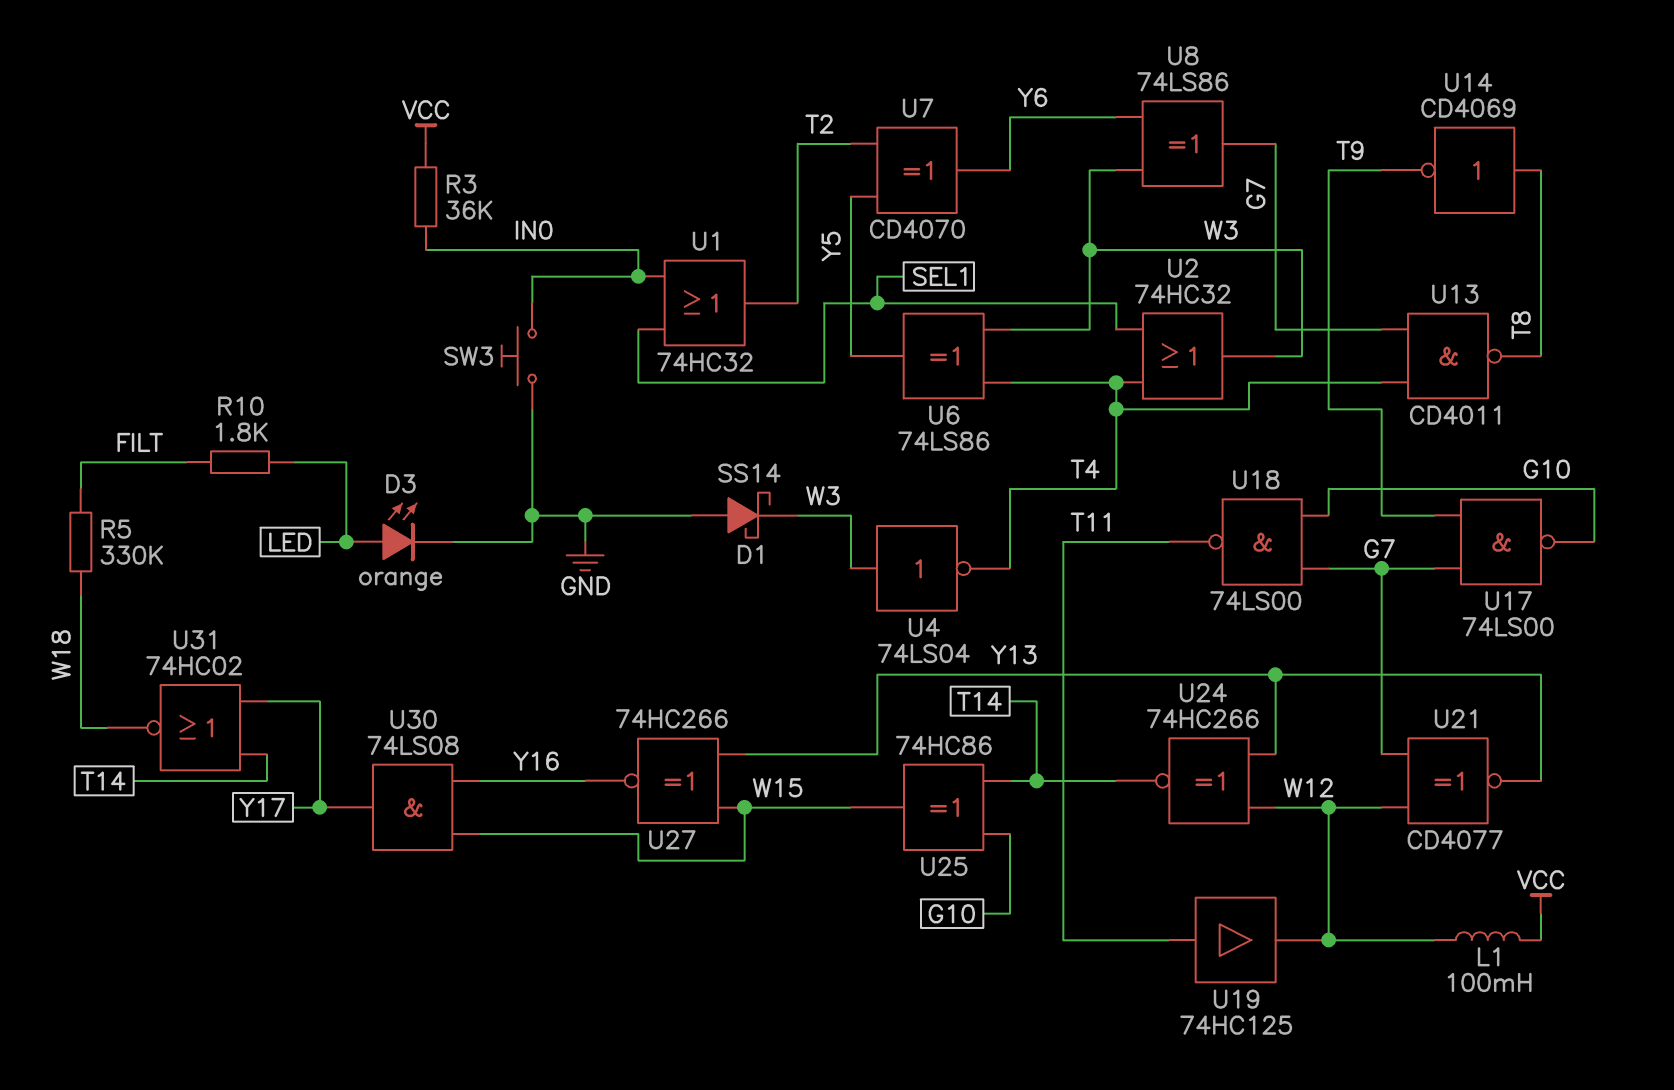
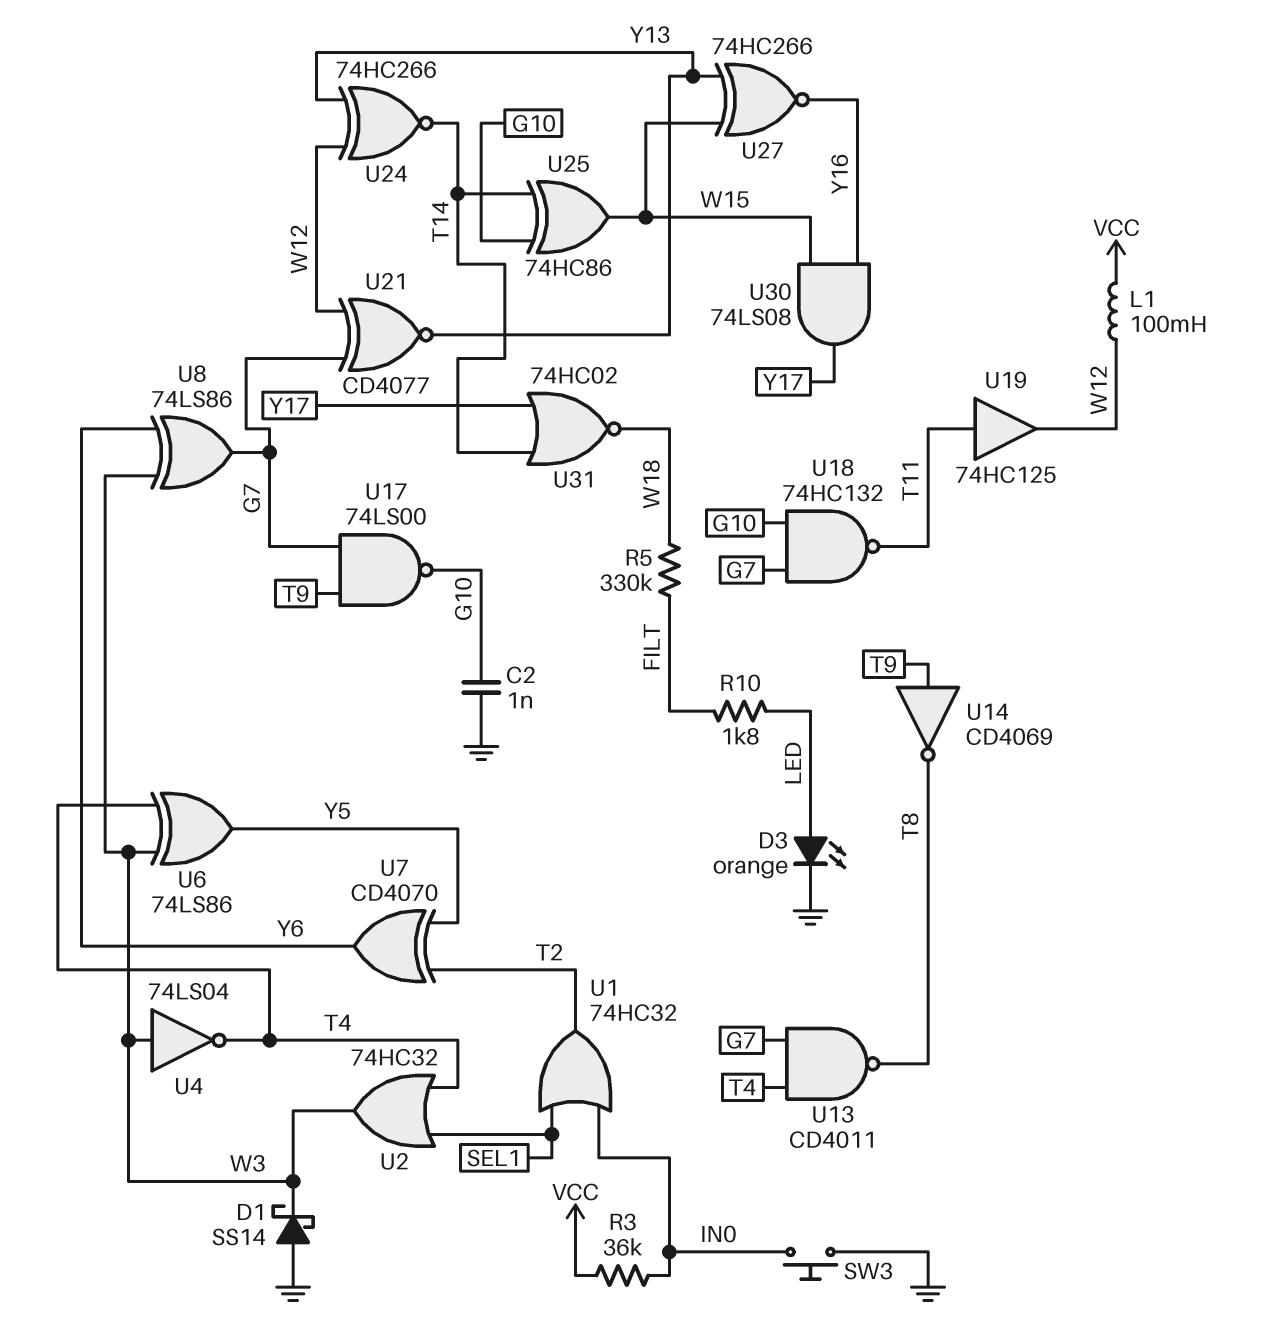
C2: none -> 1nF (G10, GND)
U14: NOT CD4069 (in T8, out T9) -> NOT CD4069 (in T9, out T8)
U18: NAND 74LS00 (in G7, in G10, out T11) -> NAND 74HC132 (in G7, in G10, out T11)

